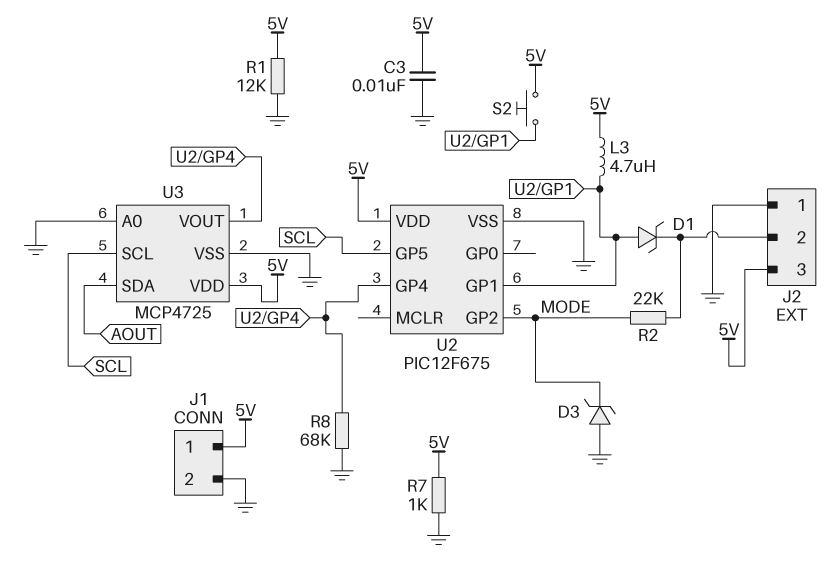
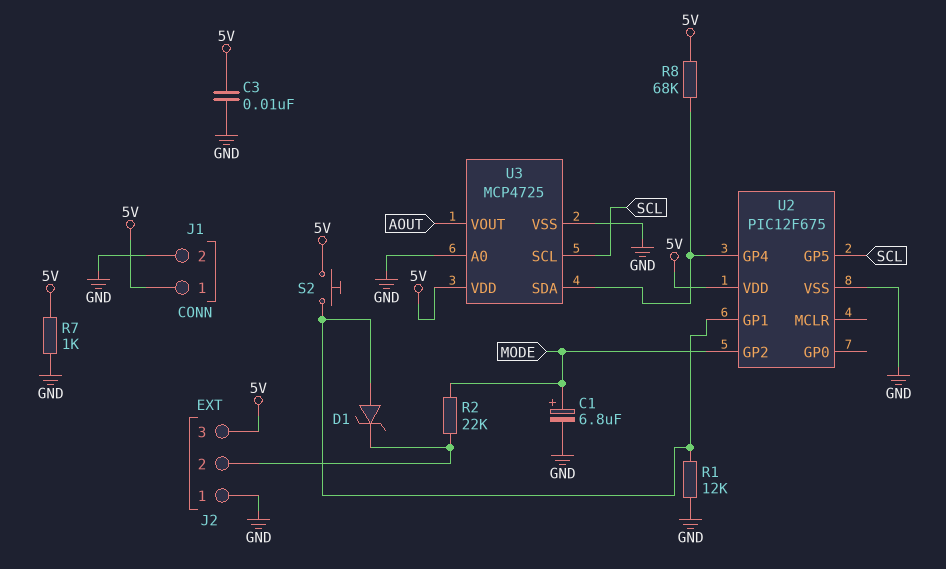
C1: none -> 6.8uF (plus MODE, minus GND)
D3: zener (A GND, K MODE) -> none
L3: 4.7uH (5V, U2/GP1) -> none
R1: 12k (5V, GND) -> 12k (GND, U2/GP1)
R8: 68k (GND, U2/GP4) -> 68k (5V, U2/GP4)
U3 pin SDA: AOUT -> U2/GP4
U3 pin VOUT: U2/GP4 -> AOUT

